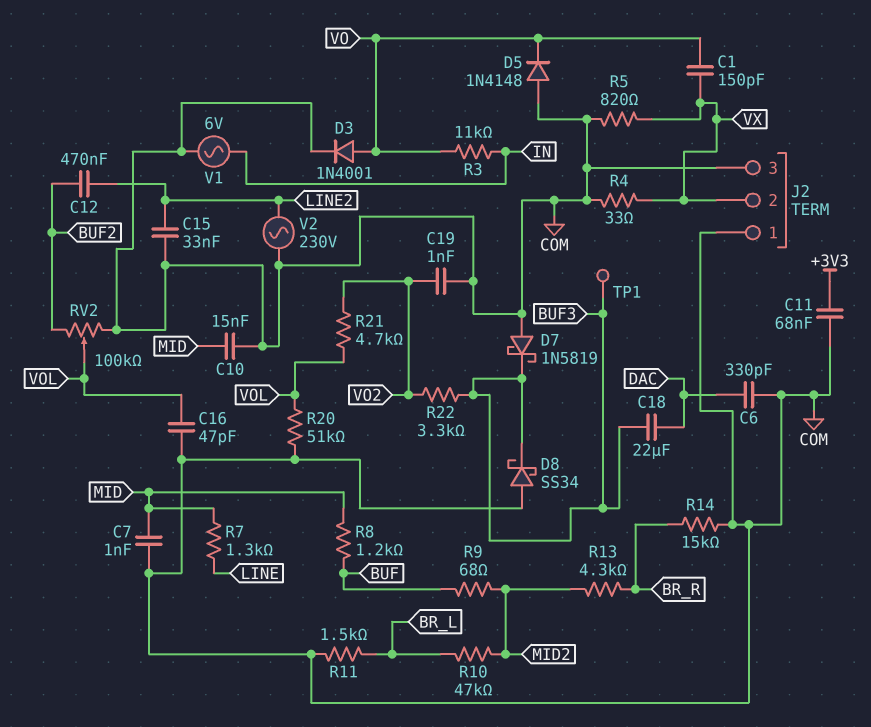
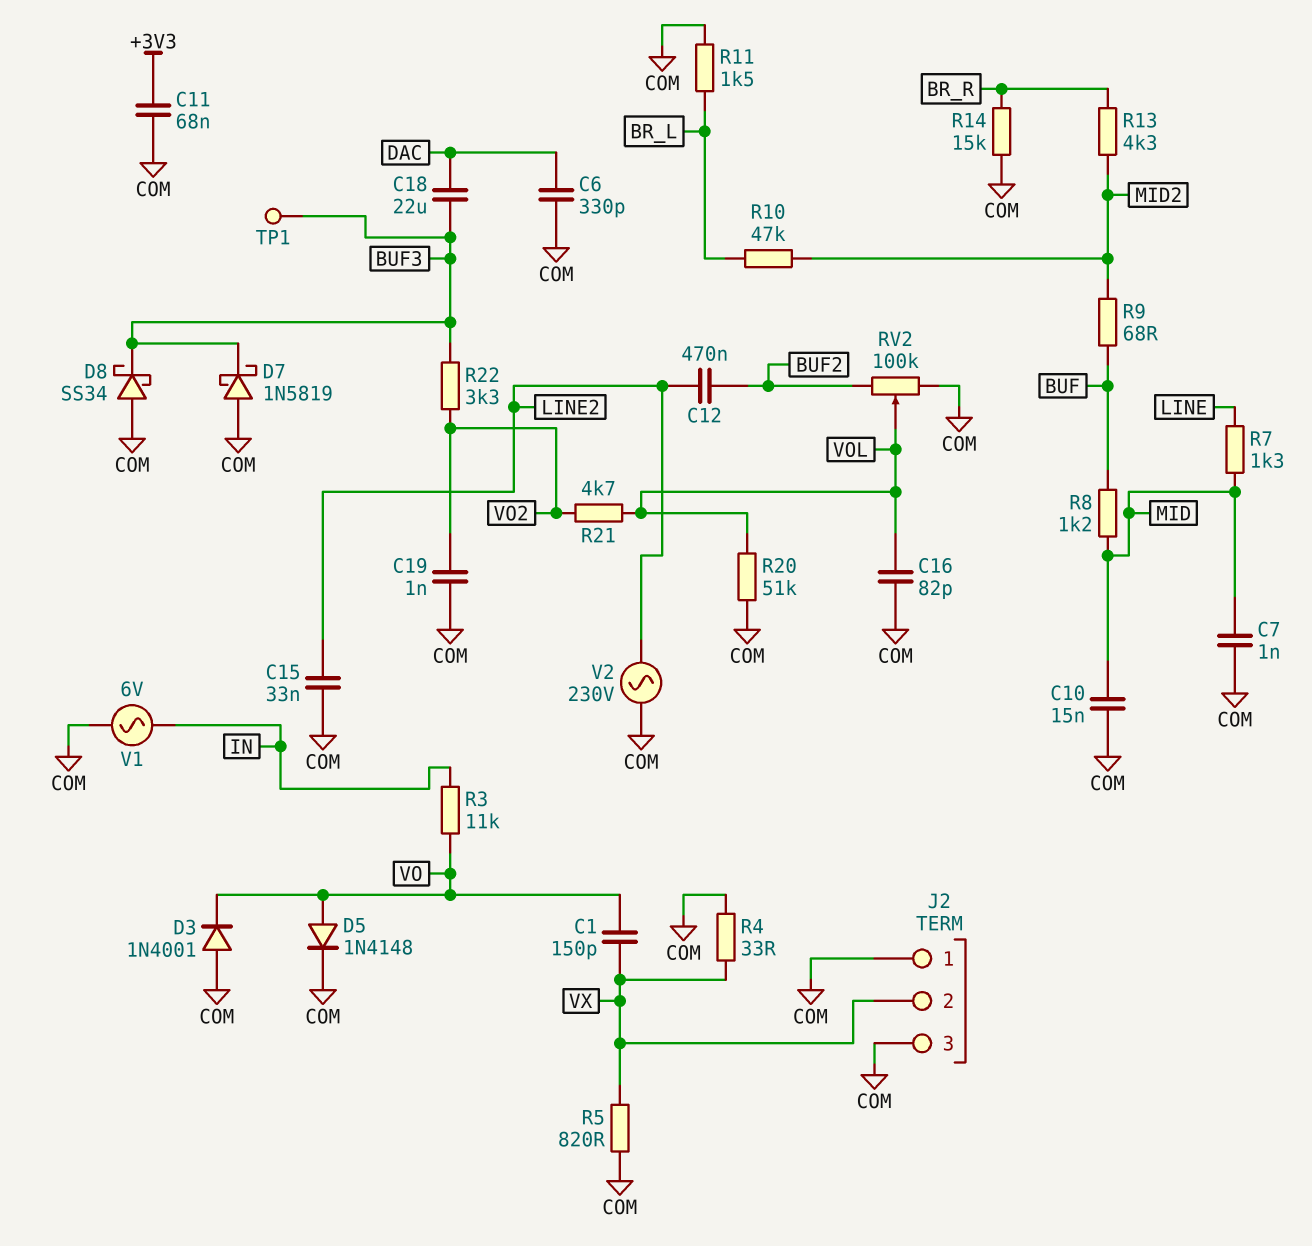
C16: 47pF (COM, VOL) -> 82pF (COM, VOL)
D3: diode 1N4001 (A VO, K COM) -> diode 1N4001 (A COM, K VO)
D5: diode 1N4148 (A COM, K VO) -> diode 1N4148 (A VO, K COM)

